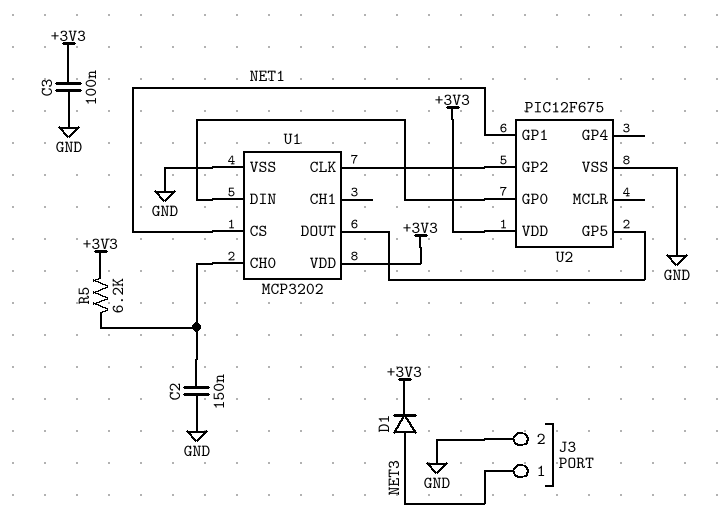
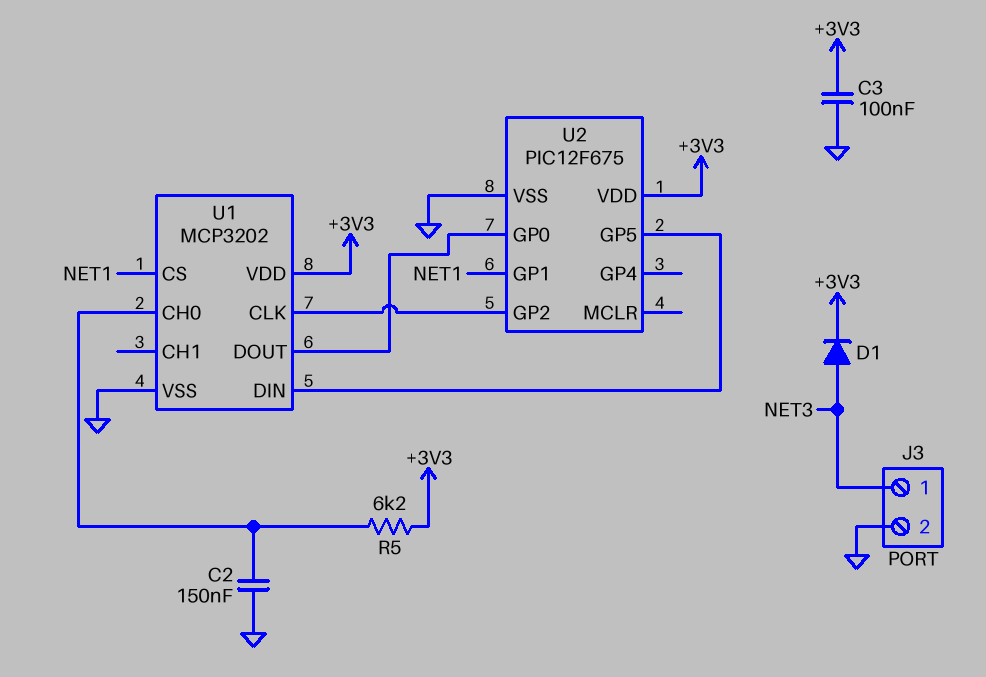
U2 pin GP0: U1/DIN -> U1/DOUT
U2 pin GP5: U1/DOUT -> U1/DIN

